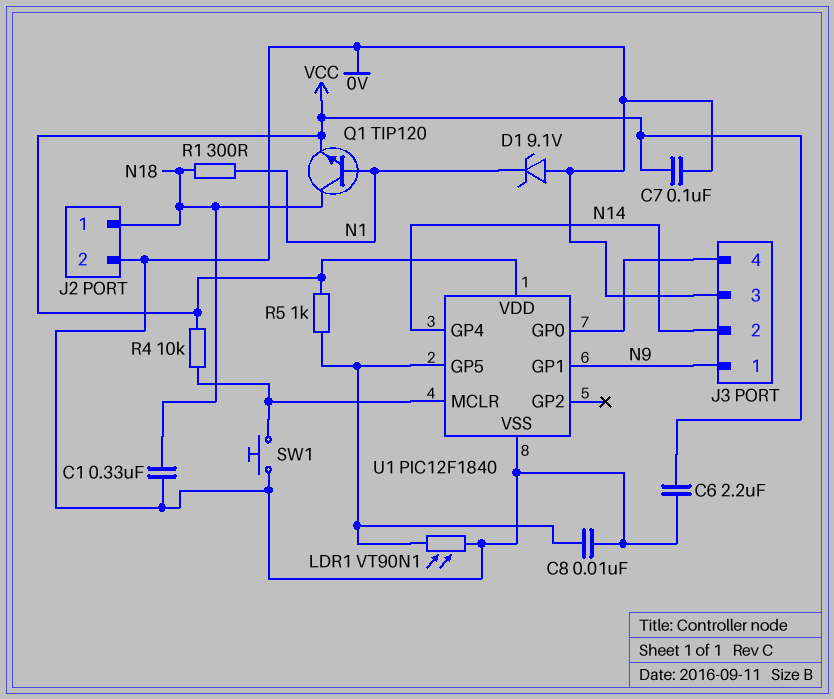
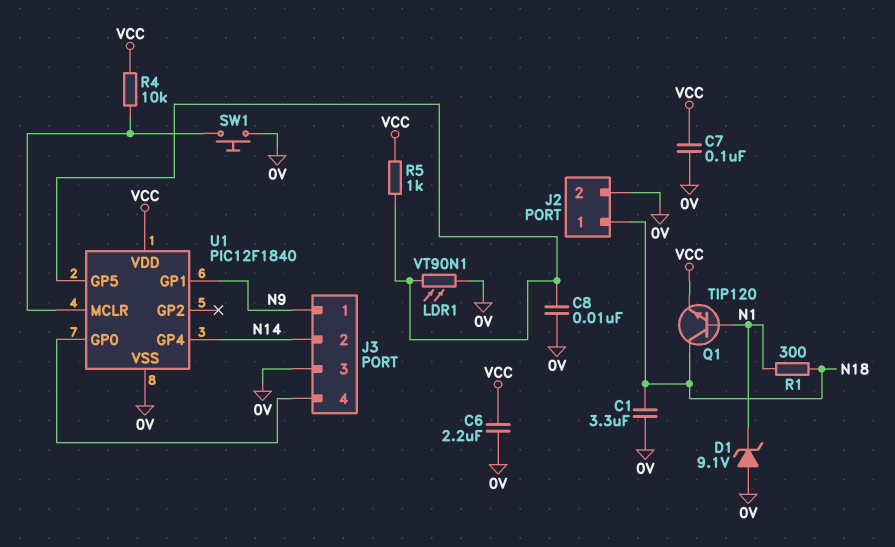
C1: 330nF (0V, N18) -> 3.3uF (0V, N18)

